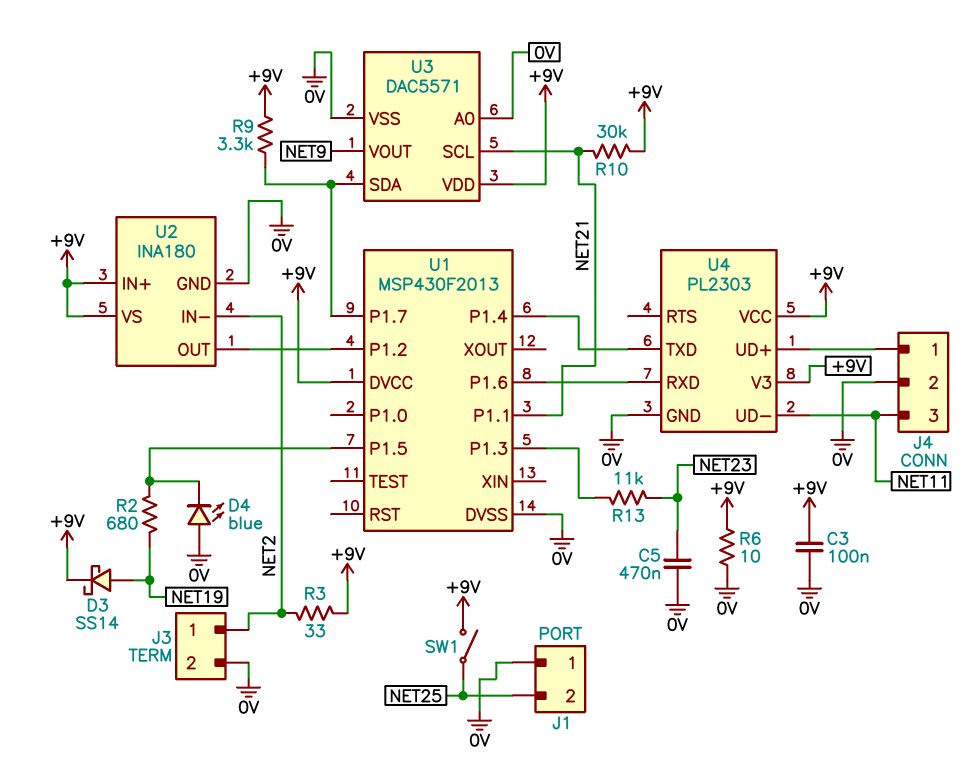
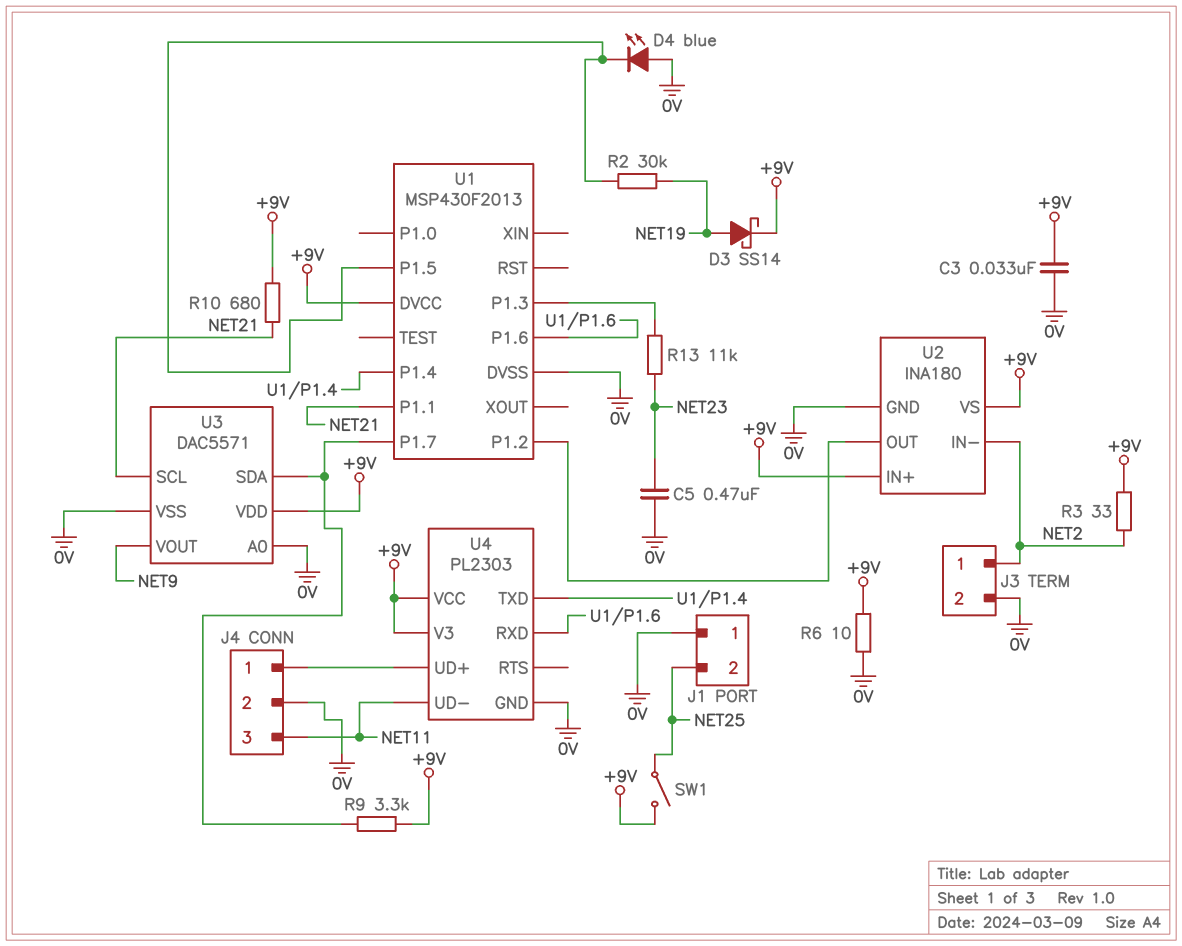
C3: 100nF (+9V, 0V) -> 33nF (+9V, 0V)
R2: 680 (NET19, U1/P1.5) -> 30k (NET19, U1/P1.5)
R10: 30k (+9V, NET21) -> 680 (+9V, NET21)

